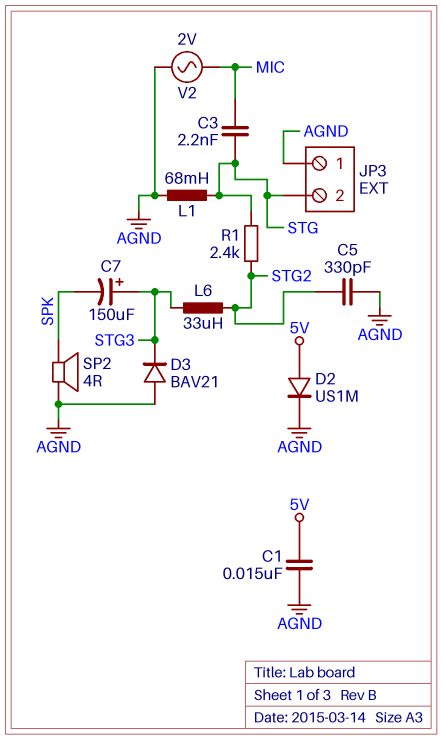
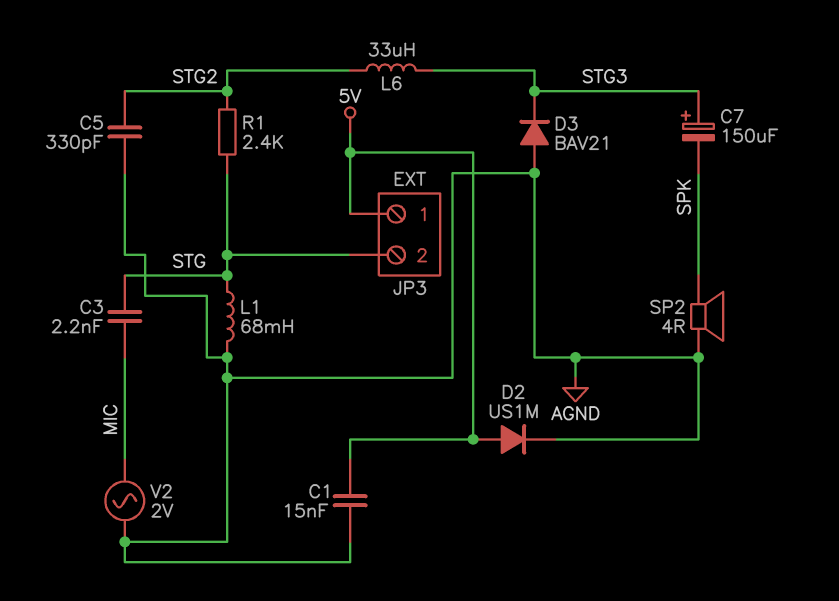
JP3 pin 1: AGND -> 5V

